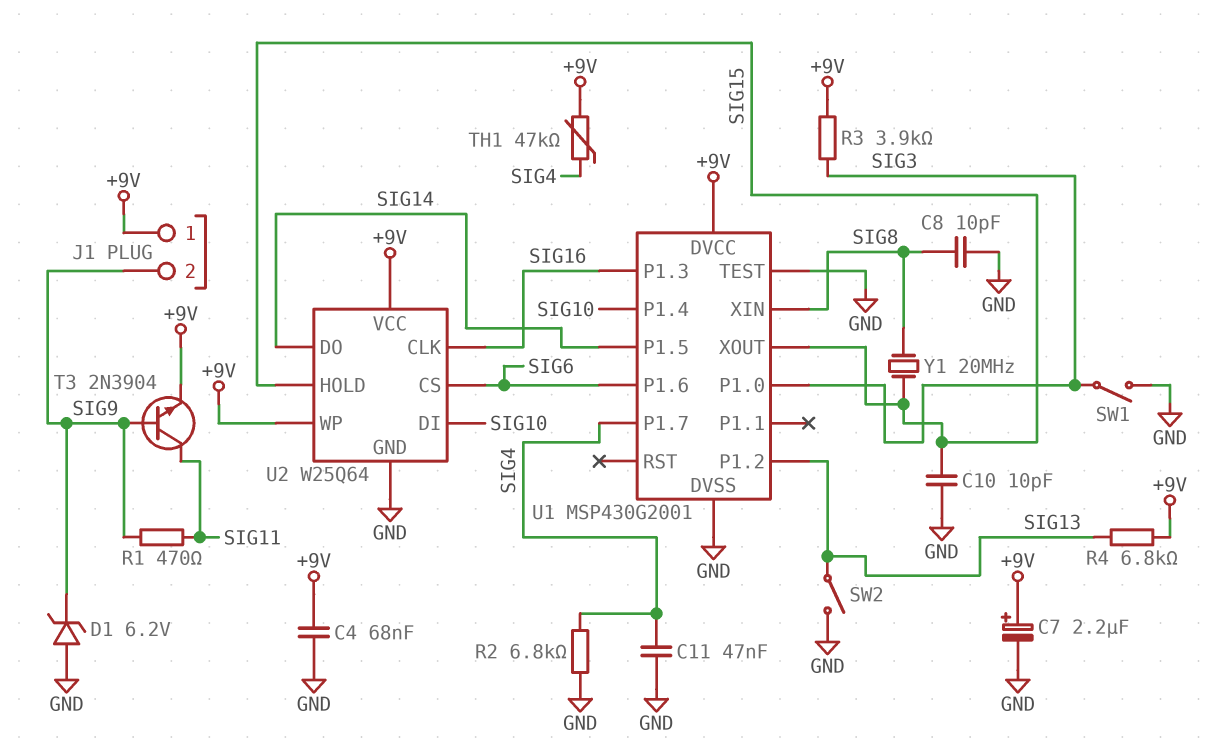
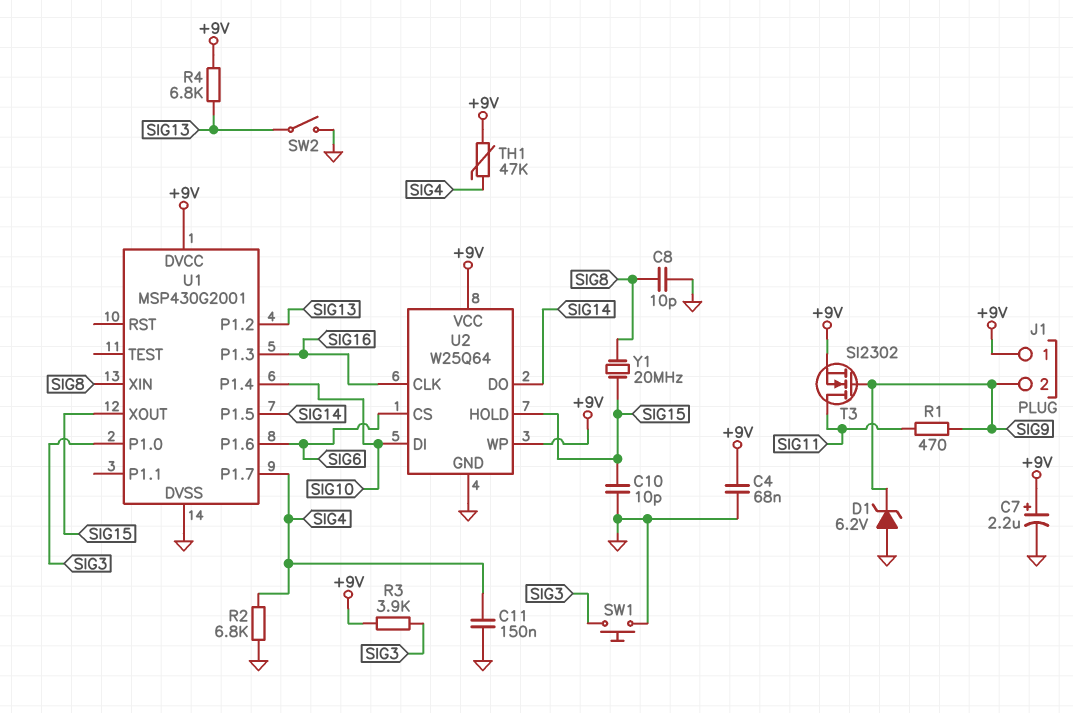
C11: 47nF (GND, SIG4) -> 150nF (GND, SIG4)
SW1: switch (GND, SIG3) -> button (GND, SIG3)
T3: NPN 2N3904 (B SIG9, C SIG11, E +9V) -> NMOS SI2302 (G SIG9, D SIG11, S +9V)
U1 pin TEST: GND -> none

